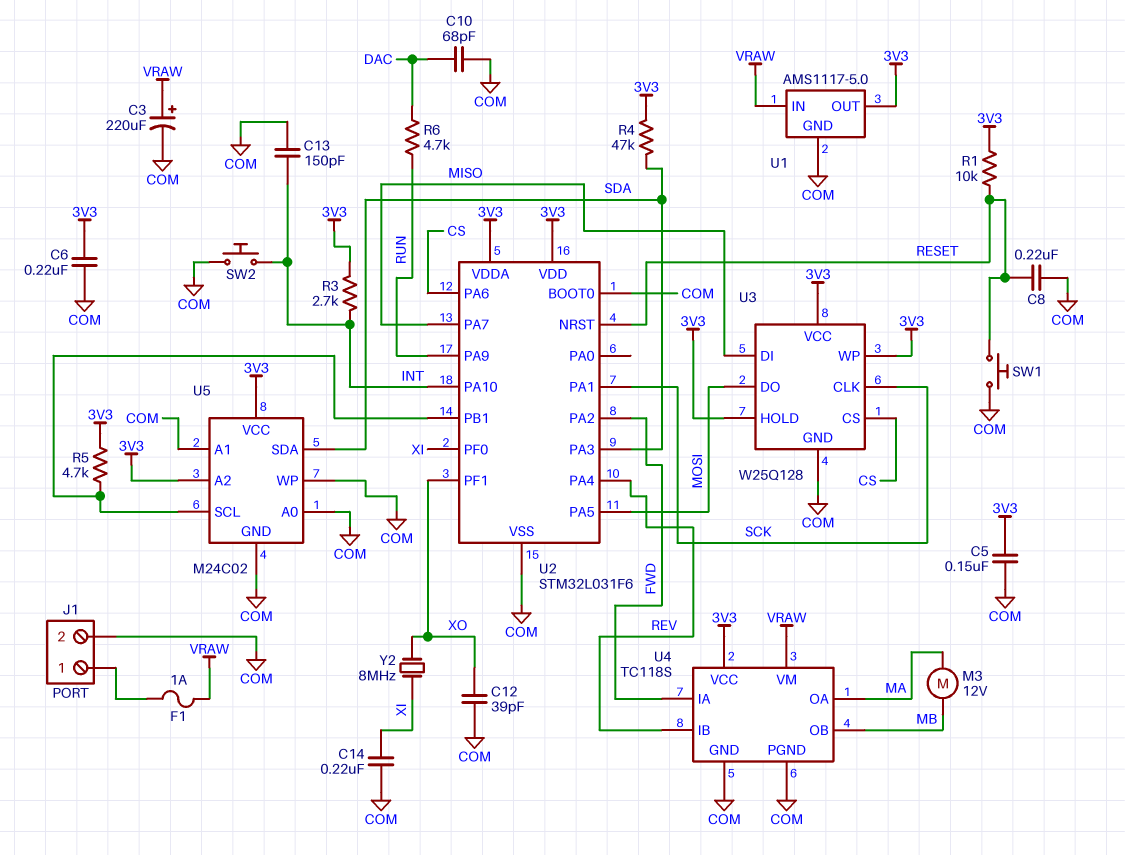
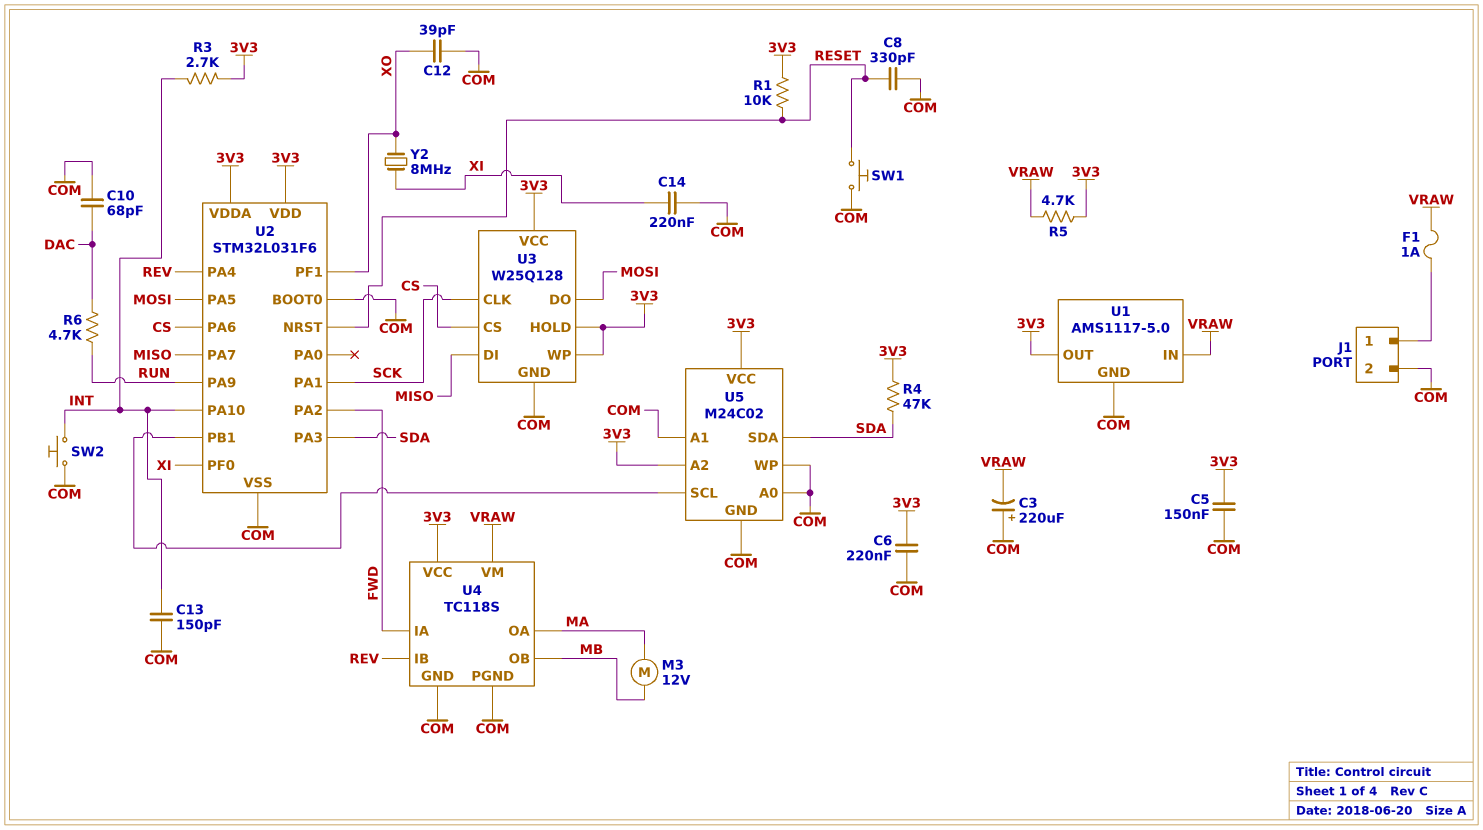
C3: 220uF (plus VRAW, minus COM) -> 220uF (plus COM, minus VRAW)
C8: 220nF (COM, RESET) -> 330pF (COM, RESET)
R5: 4.7k (3V3, U2/PB1) -> 4.7k (3V3, VRAW)

